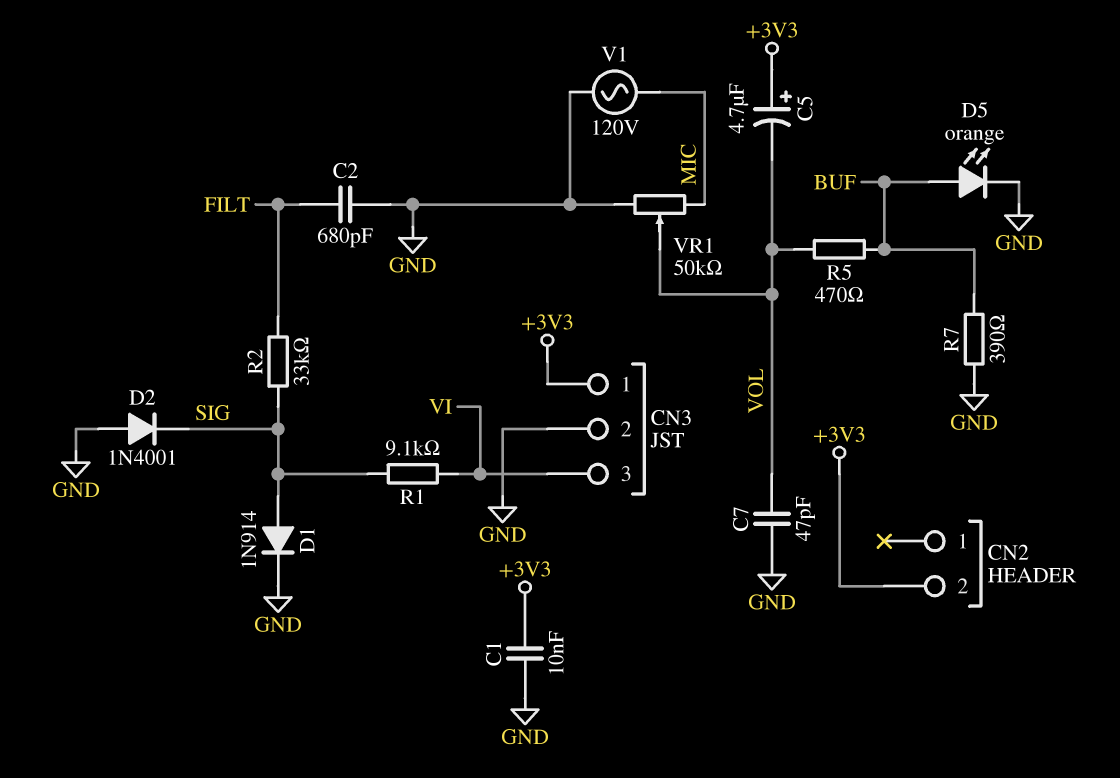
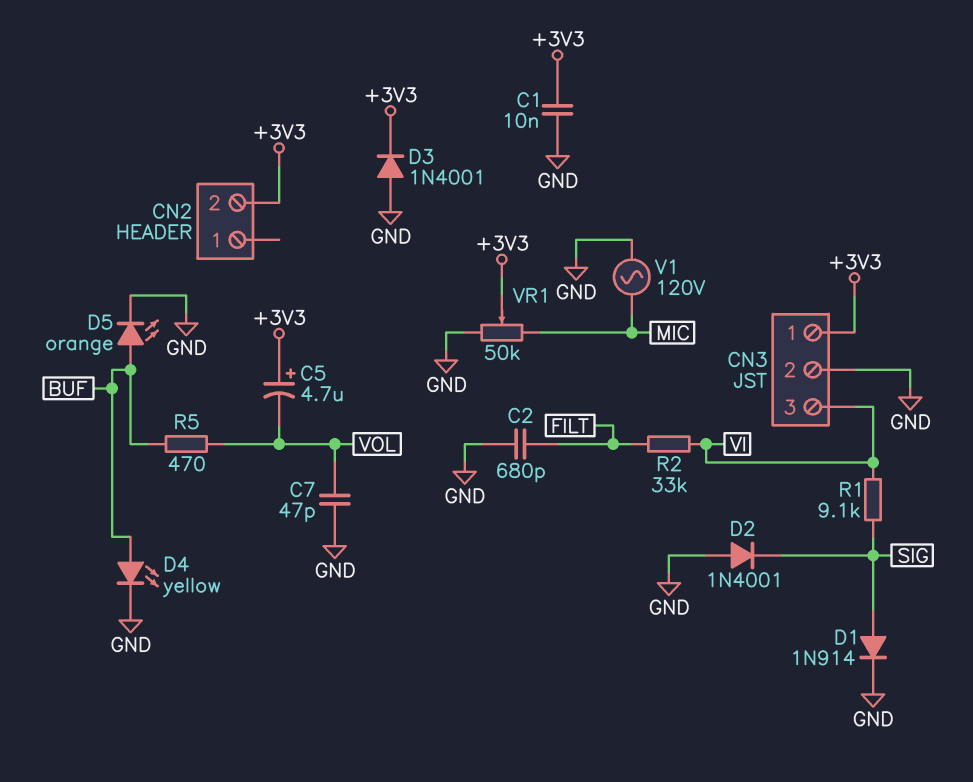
D3: none -> diode 1N4001 (A GND, K +3V3)
D4: none -> LED yellow (A BUF, K GND)
R2: 33k (FILT, SIG) -> 33k (FILT, VI)
R7: 390 (BUF, GND) -> none
VR1: 50k (GND, MIC, wiper VOL) -> 50k (GND, MIC, wiper +3V3)

